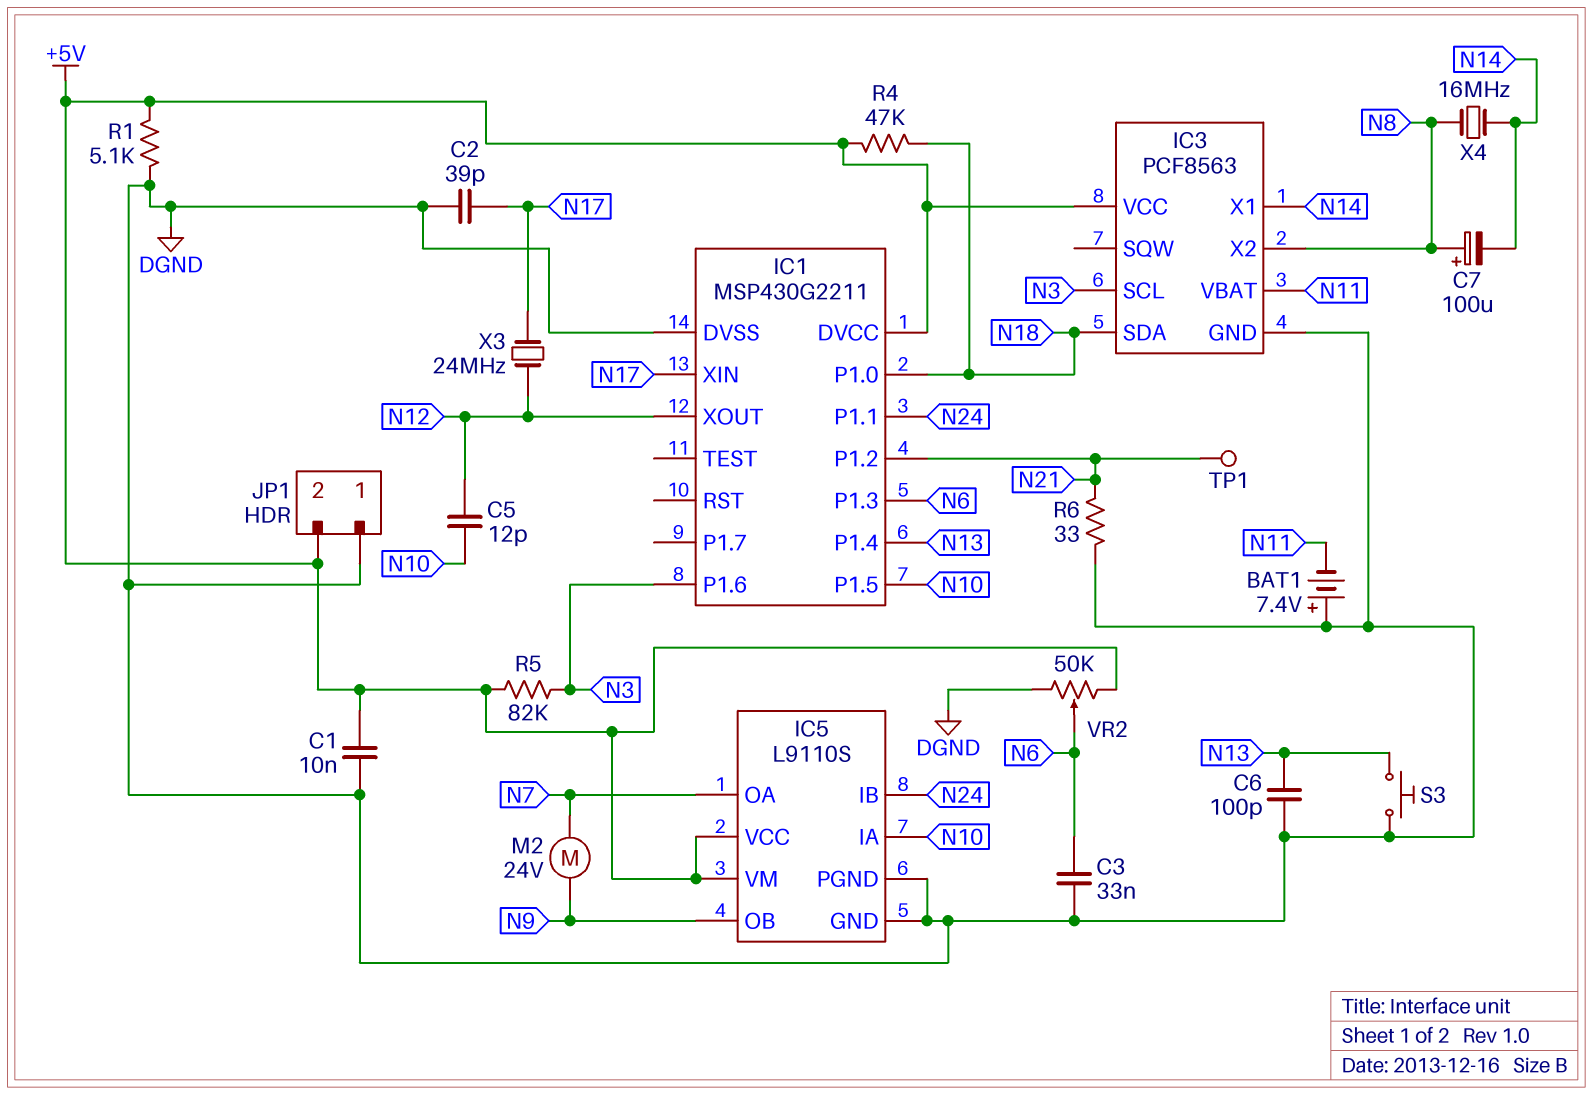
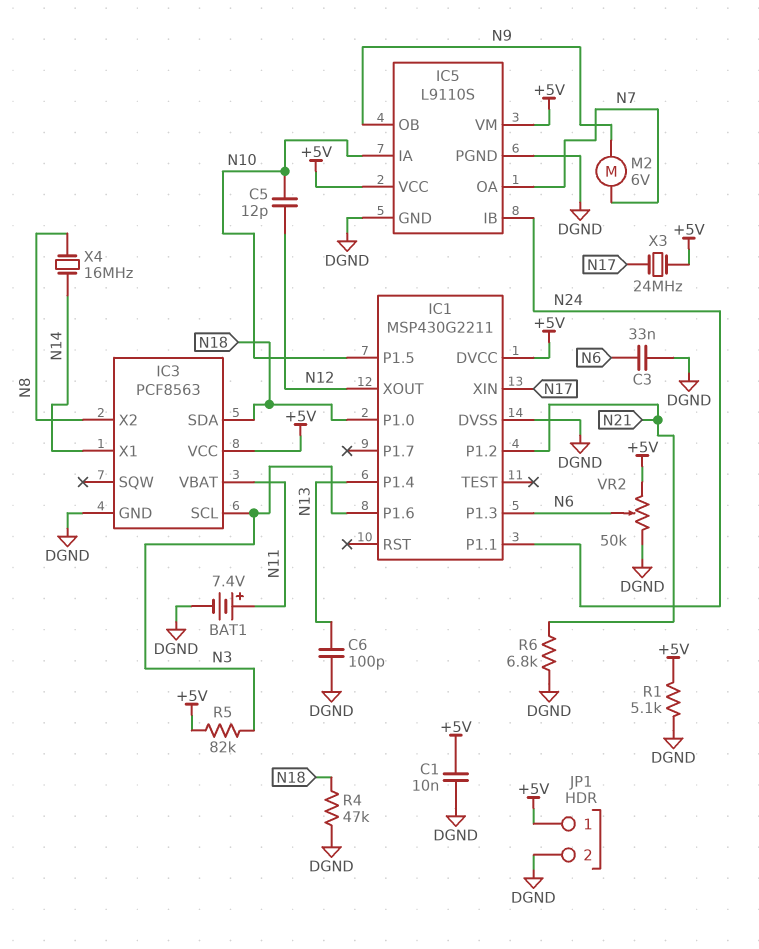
BAT1: 7.4V (plus DGND, minus N11) -> 7.4V (plus N11, minus DGND)
C2: 39pF (DGND, N17) -> none
C7: 100uF (plus N8, minus N14) -> none
JP1 pin 1: DGND -> +5V
JP1 pin 2: +5V -> DGND
M2: motor 24V (N7, N9) -> motor 6V (N7, N9)
R4: 47k (+5V, N18) -> 47k (DGND, N18)
R6: 33 (DGND, N21) -> 6.8k (DGND, N21)
S3: button (DGND, N13) -> none
TP1: test point (N21) -> none
X3: 24MHz (N12, N17) -> 24MHz (+5V, N17)

